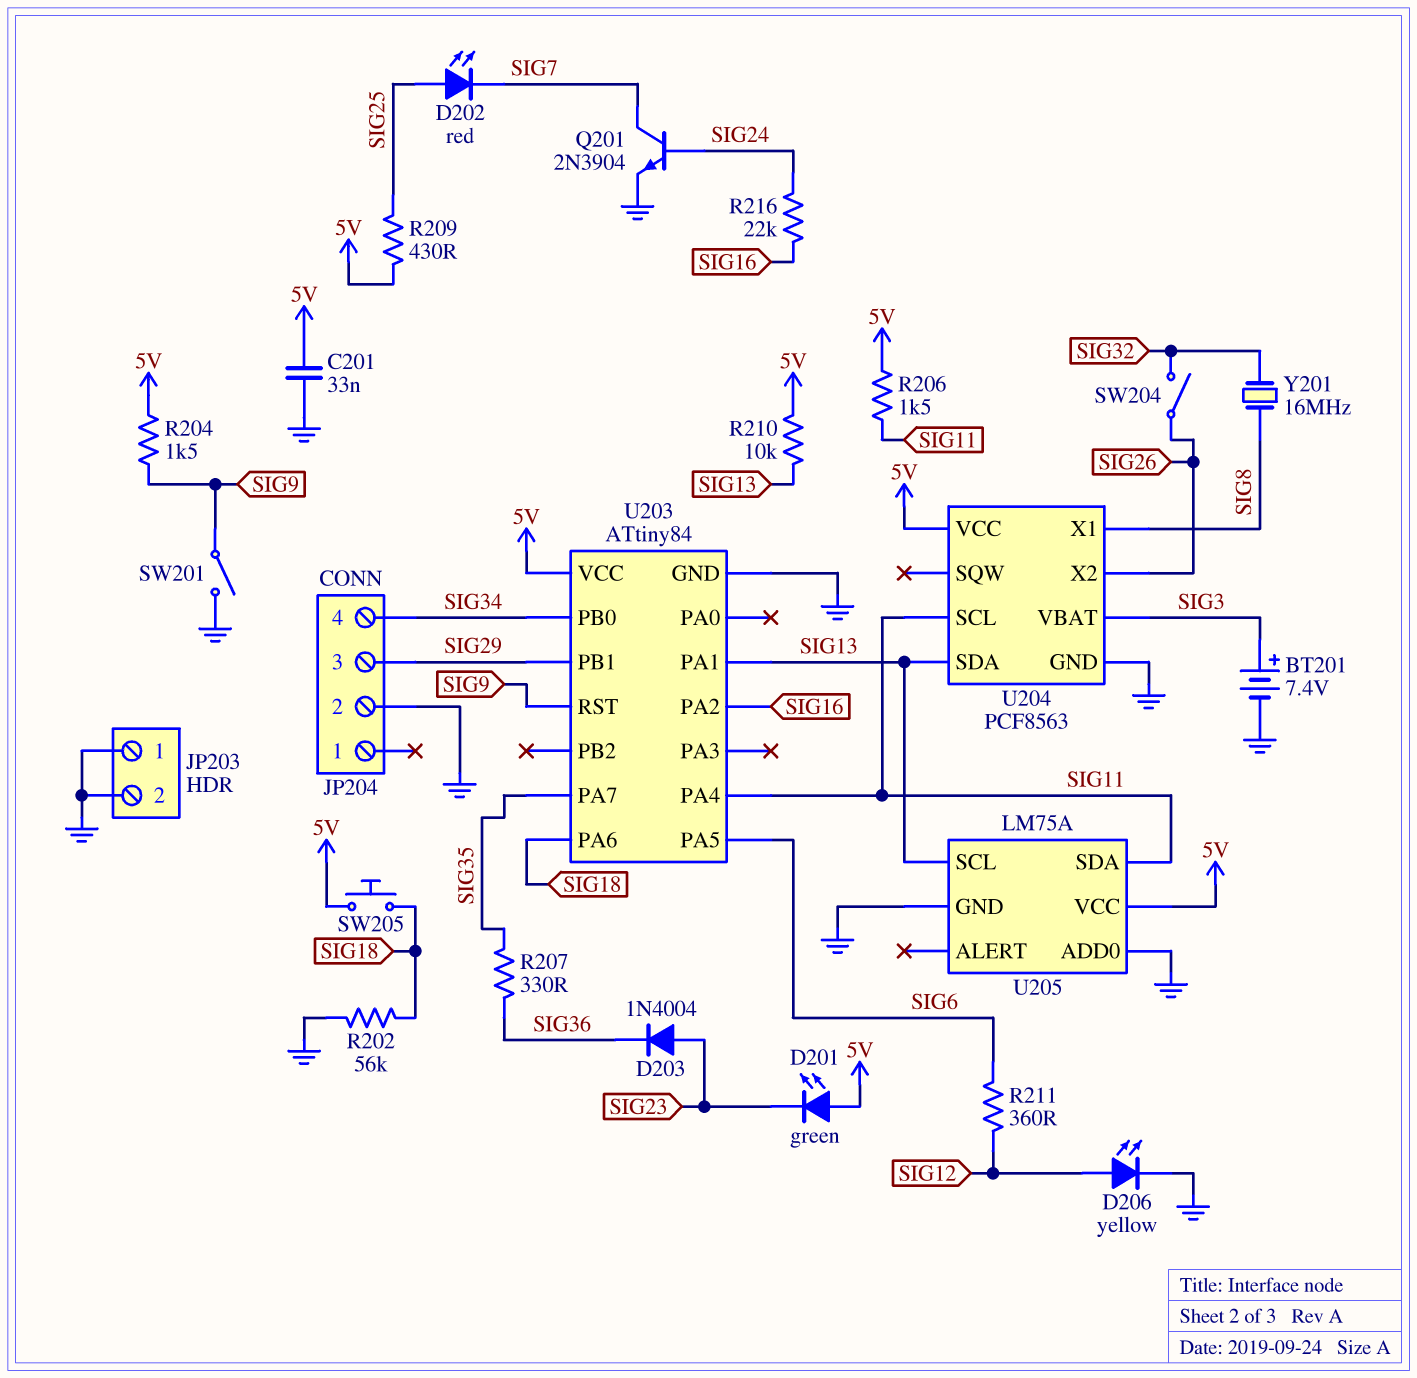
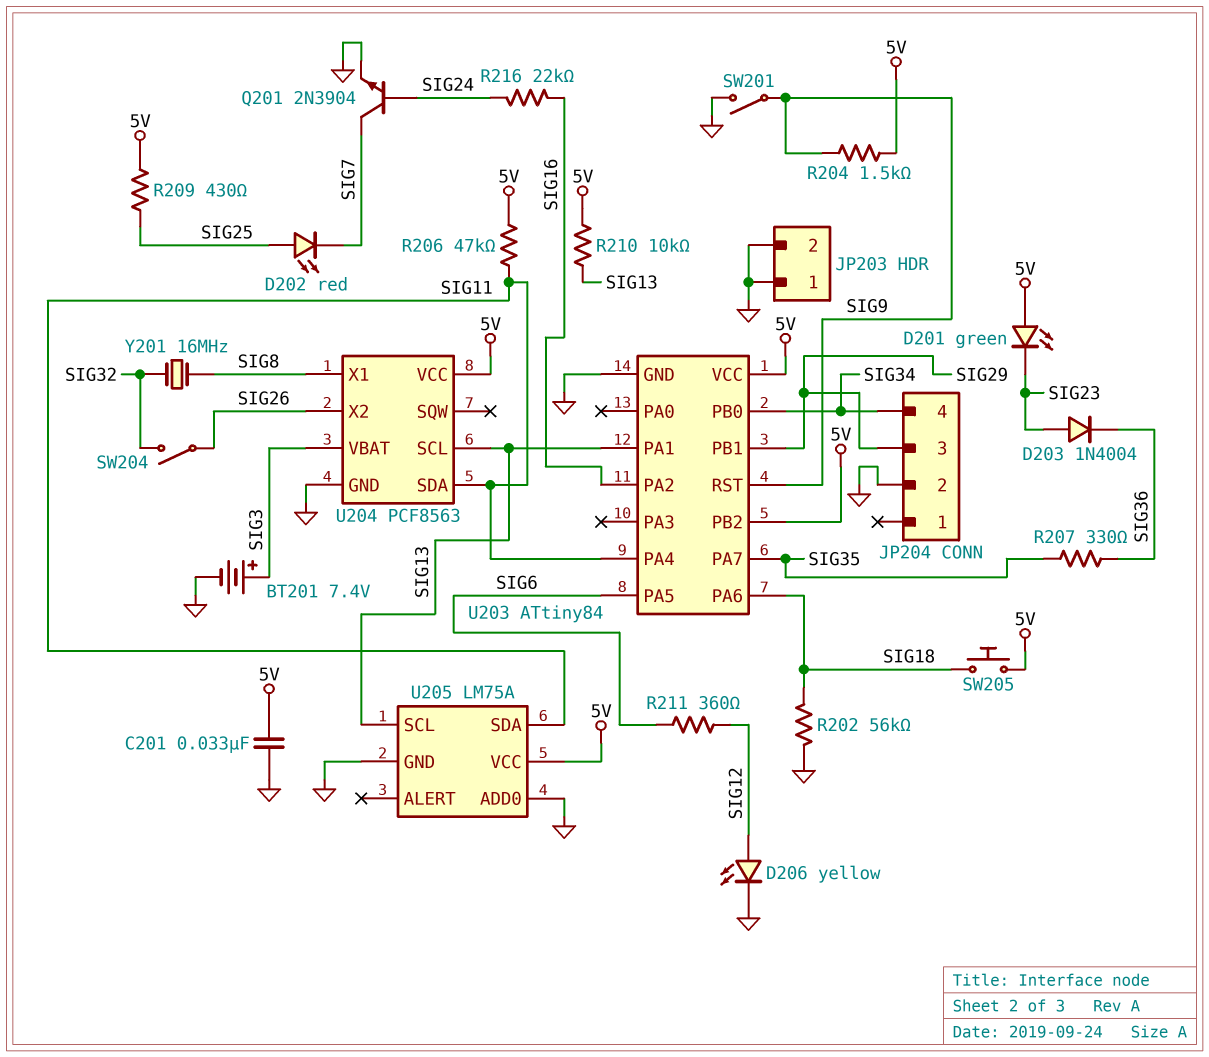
R206: 1.5k (5V, SIG11) -> 47k (5V, SIG11)
U203 pin PB2: none -> 5V
U204 pin SCL: SIG11 -> SIG13
U204 pin SDA: SIG13 -> SIG11

